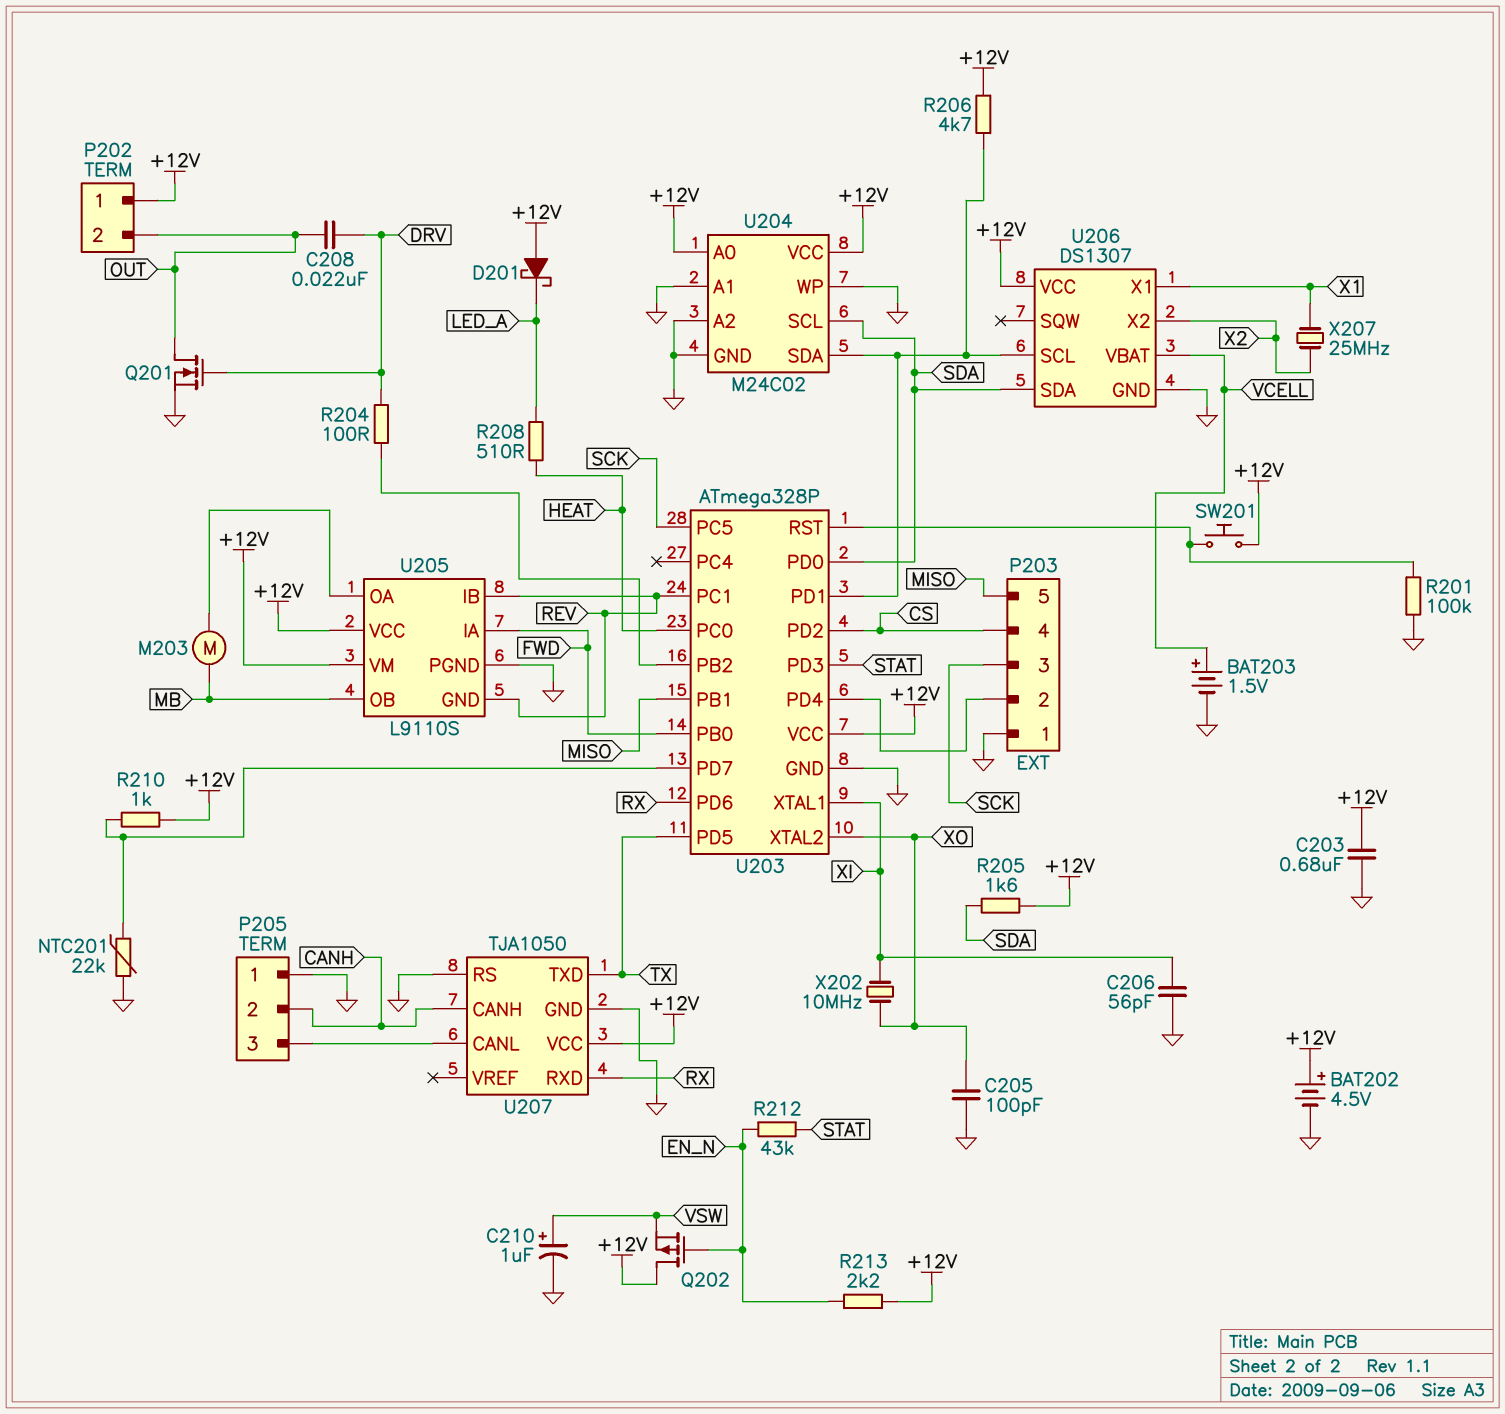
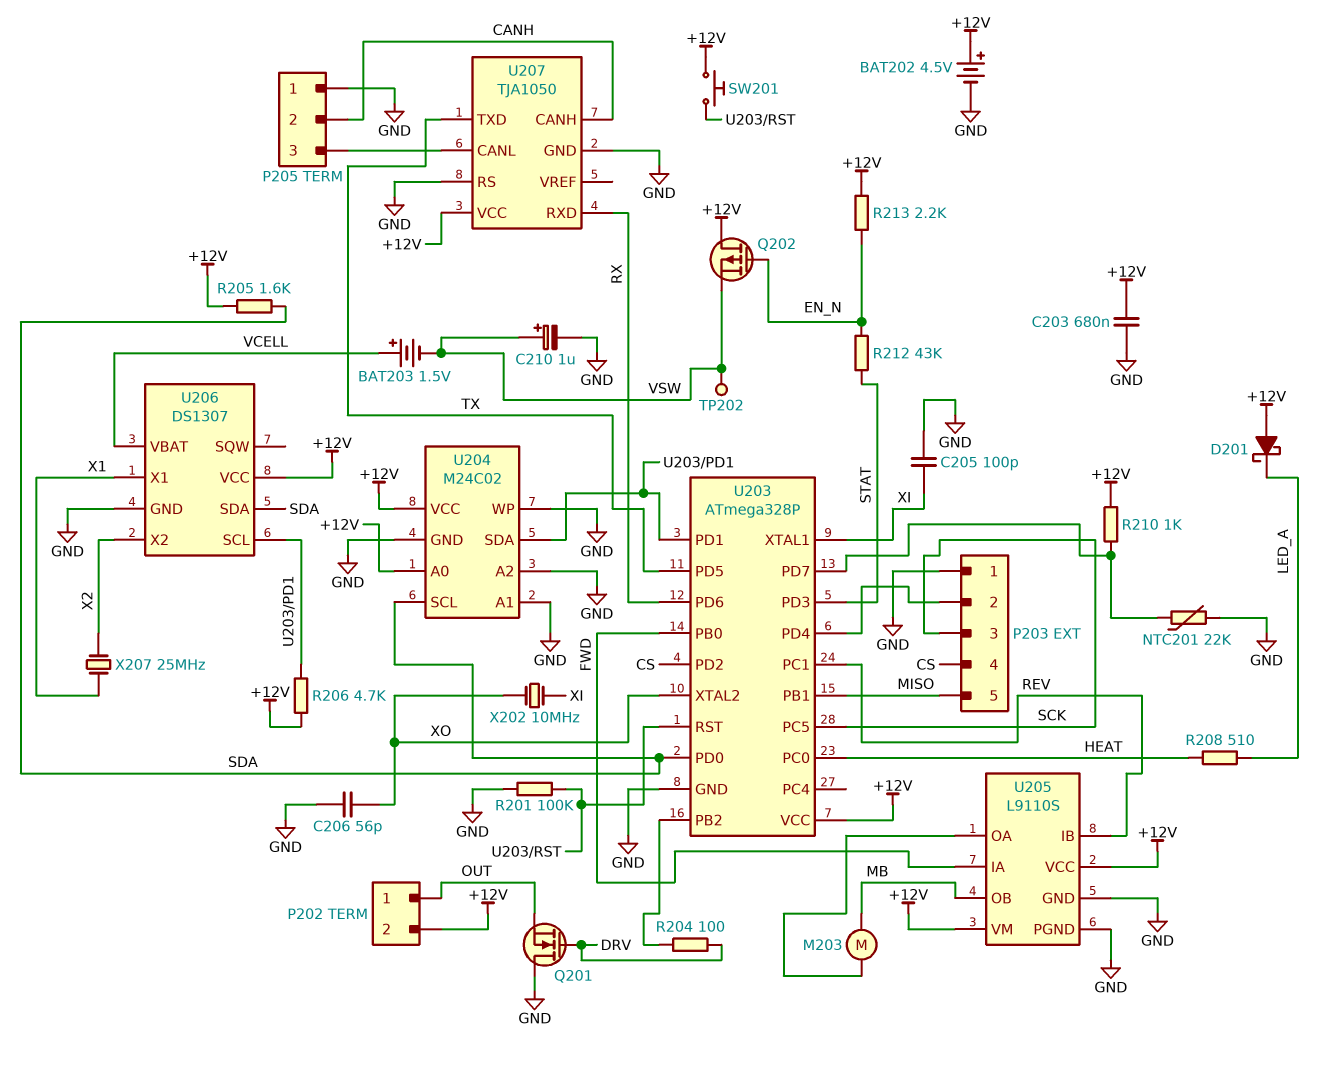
BAT203: 1.5V (plus VCELL, minus GND) -> 1.5V (plus VCELL, minus VSW)
C205: 100pF (GND, XO) -> 100pF (GND, XI)
C206: 56pF (GND, XI) -> 56pF (GND, XO)
C208: 22nF (DRV, OUT) -> none
P202 pin 1: +12V -> OUT
P202 pin 2: OUT -> +12V
Q201: NMOS (G DRV, D OUT, S GND) -> NMOS (G DRV, D GND, S OUT)
TP202: none -> test point (VSW)
U205 pin GND: REV -> GND

